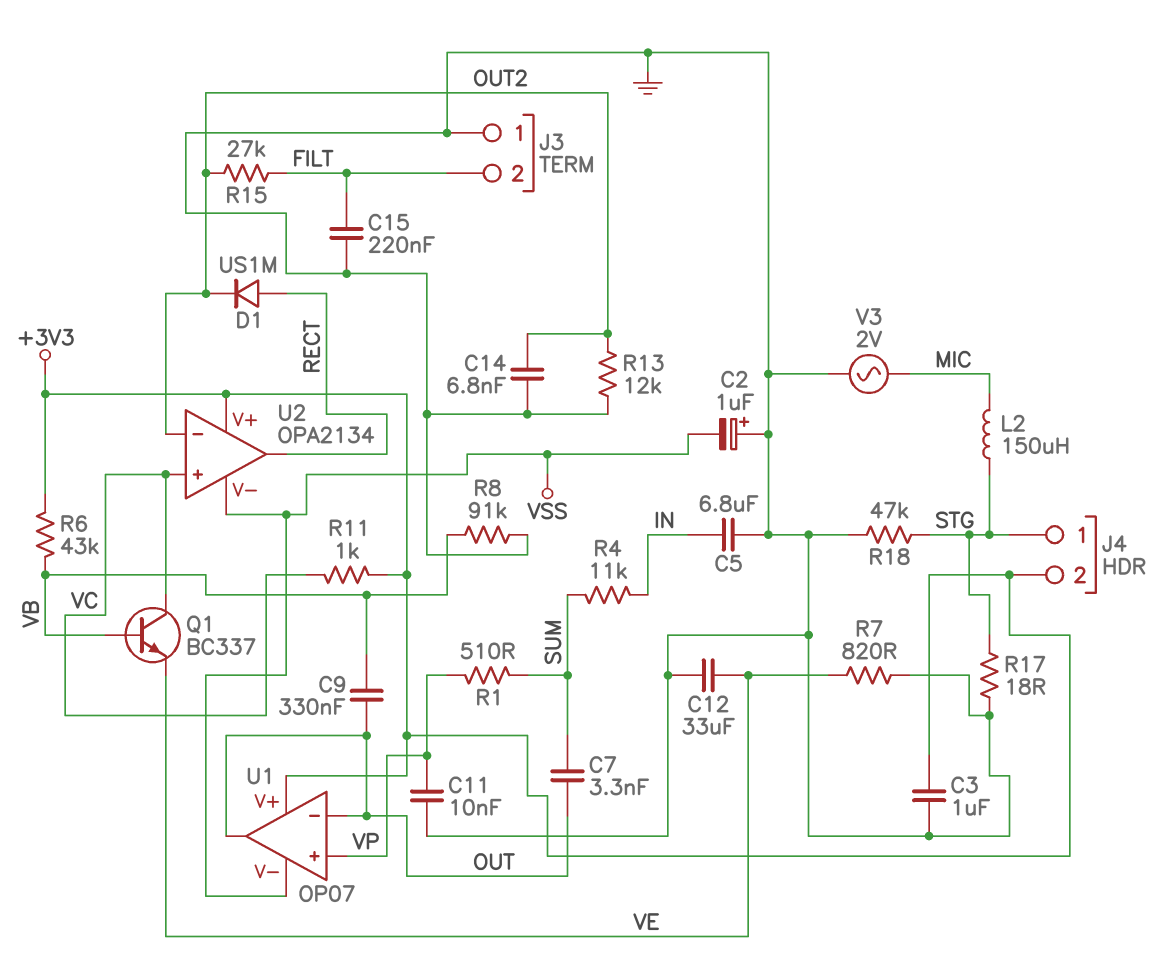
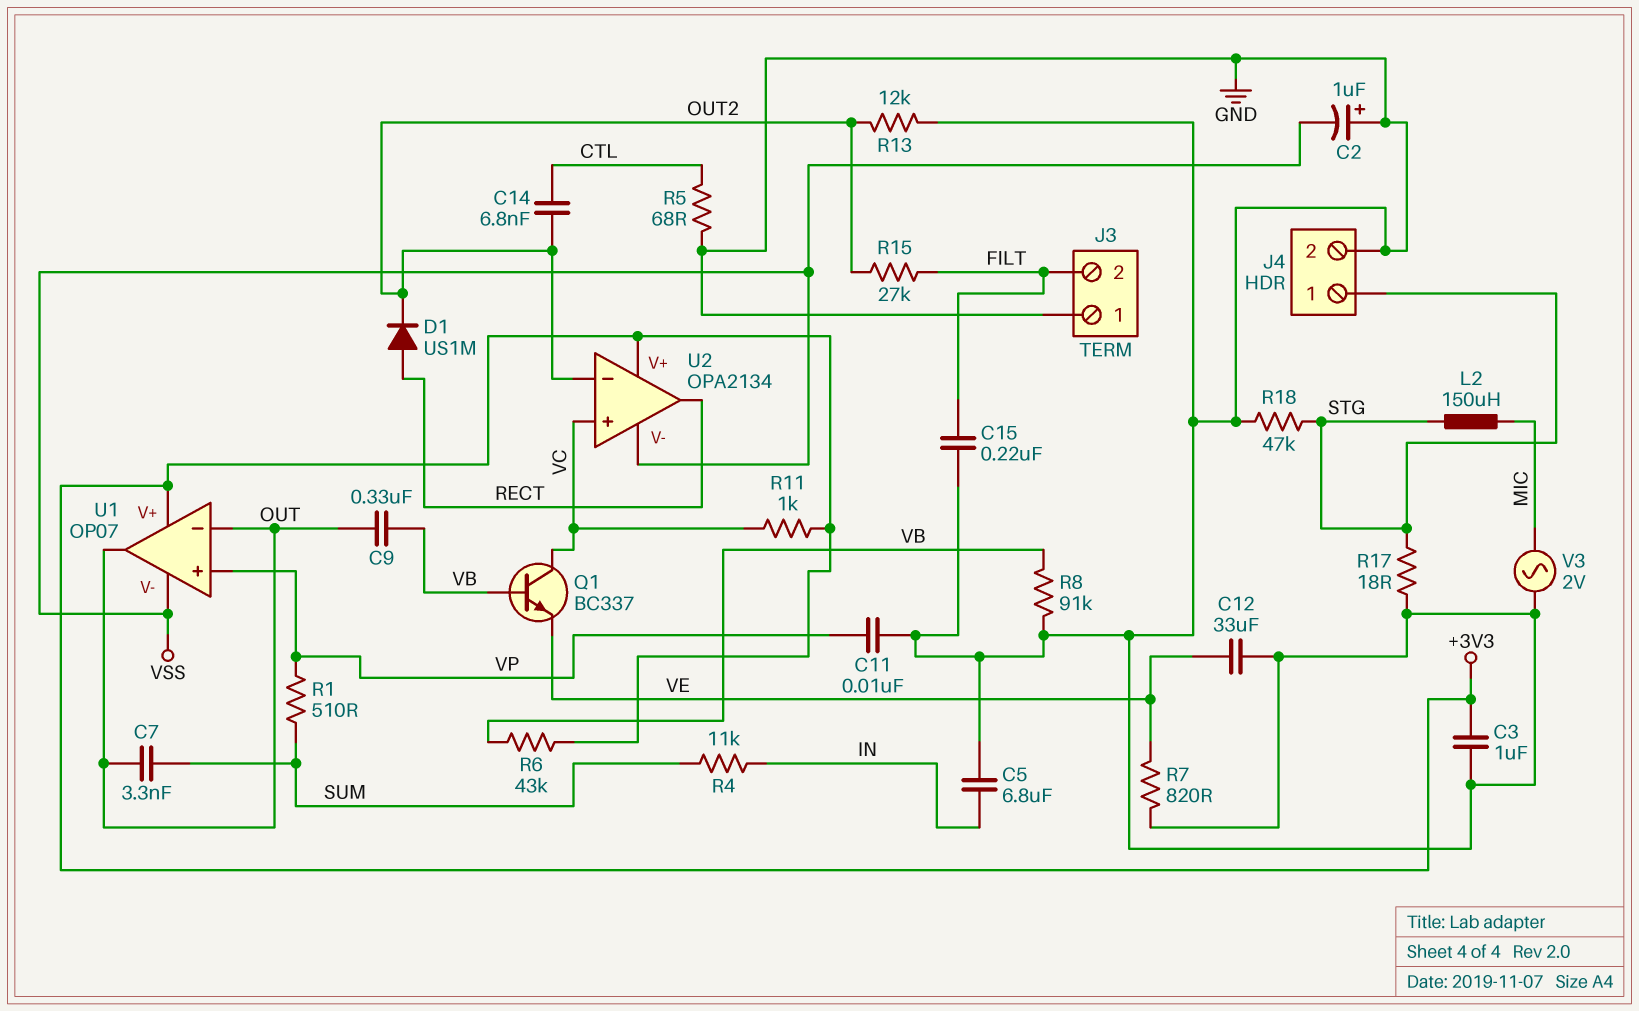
C14: 6.8nF (GND, OUT2) -> 6.8nF (CTL, OUT2)
J4 pin 2: +3V3 -> GND
R5: none -> 68 (CTL, GND)

